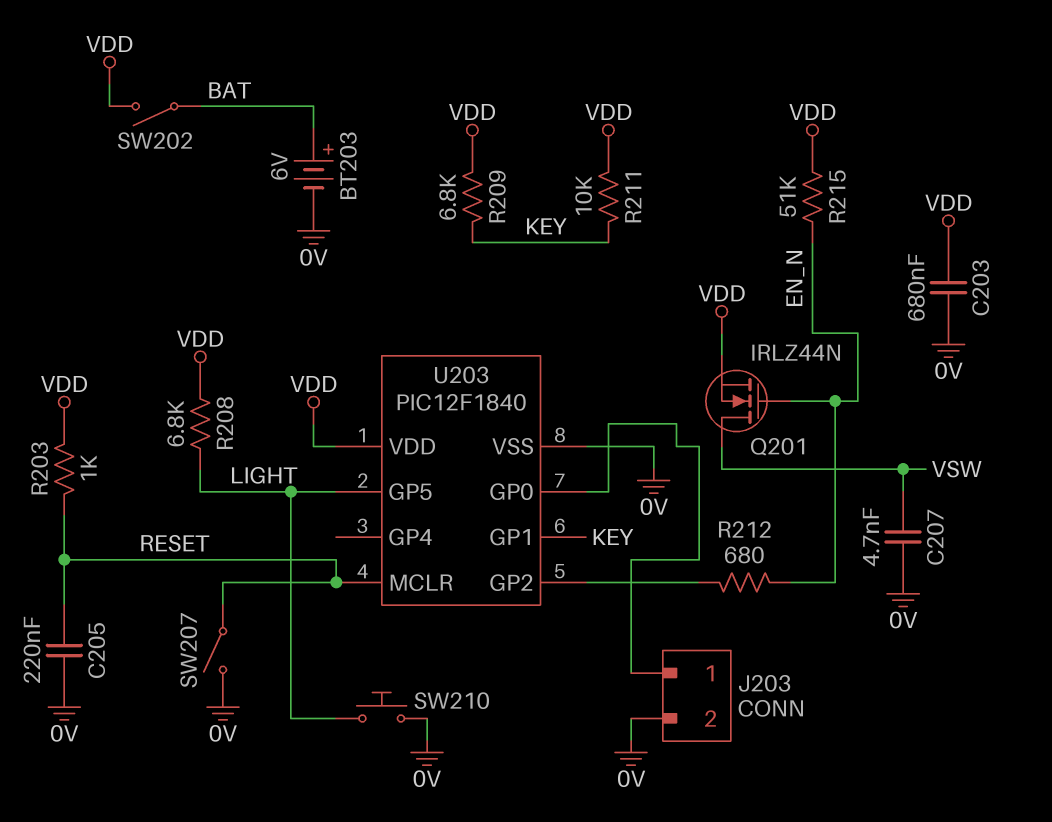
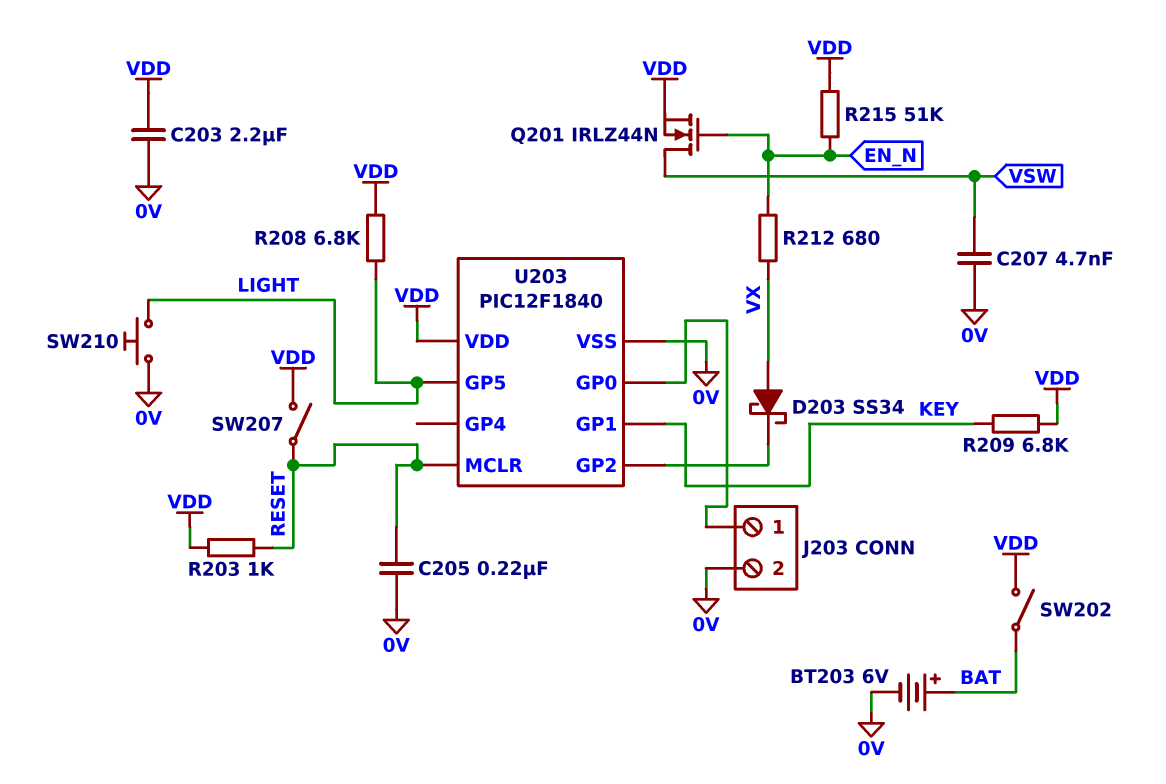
C203: 680nF (0V, VDD) -> 2.2uF (0V, VDD)
D203: none -> schottky SS34 (A VX, K U203/GP2)
R211: 10k (KEY, VDD) -> none
R212: 680 (EN_N, U203/GP2) -> 680 (EN_N, VX)
SW207: switch (0V, RESET) -> switch (RESET, VDD)

